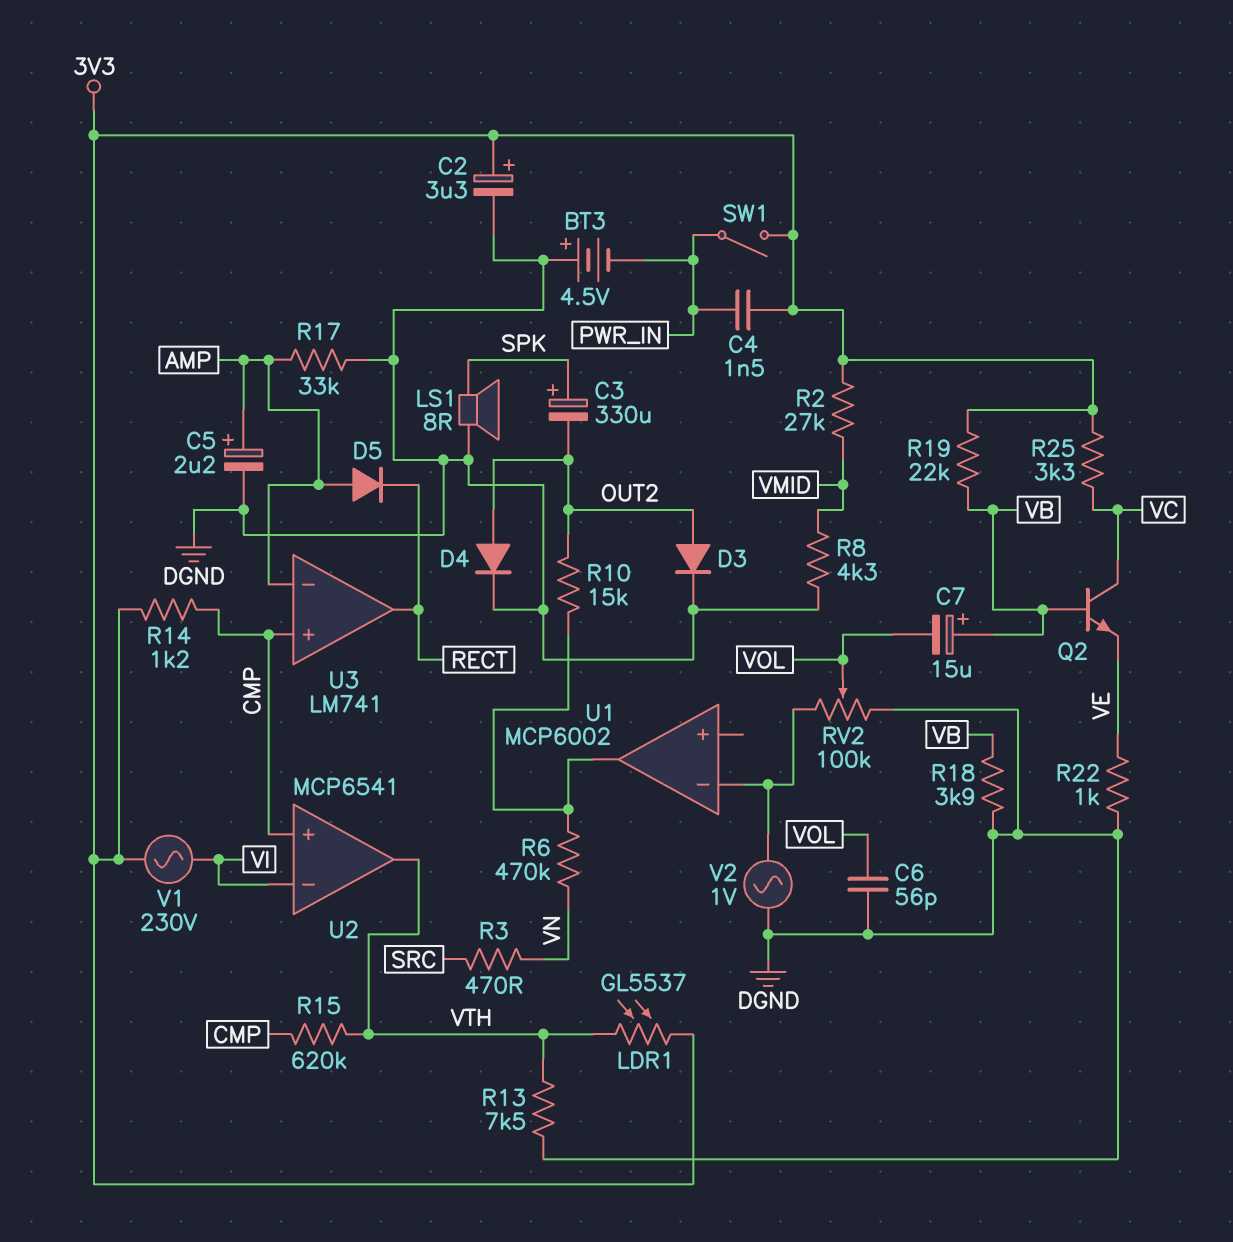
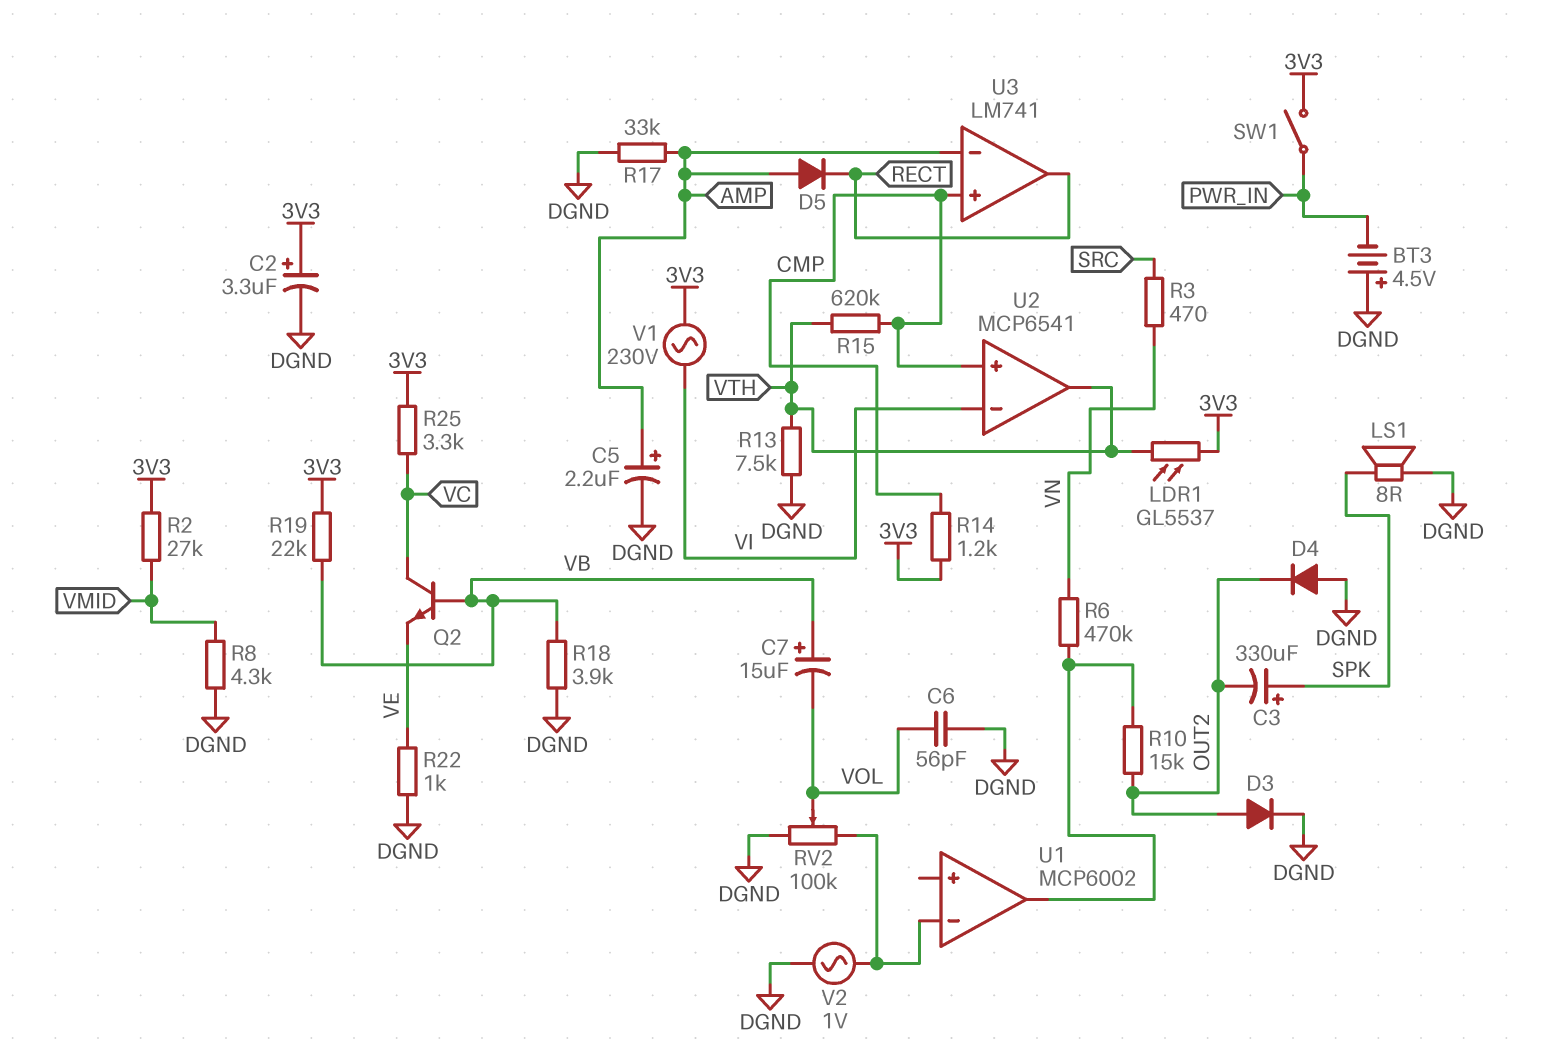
C4: 1.5nF (3V3, PWR_IN) -> none
D4: diode (A OUT2, K DGND) -> diode (A DGND, K OUT2)

